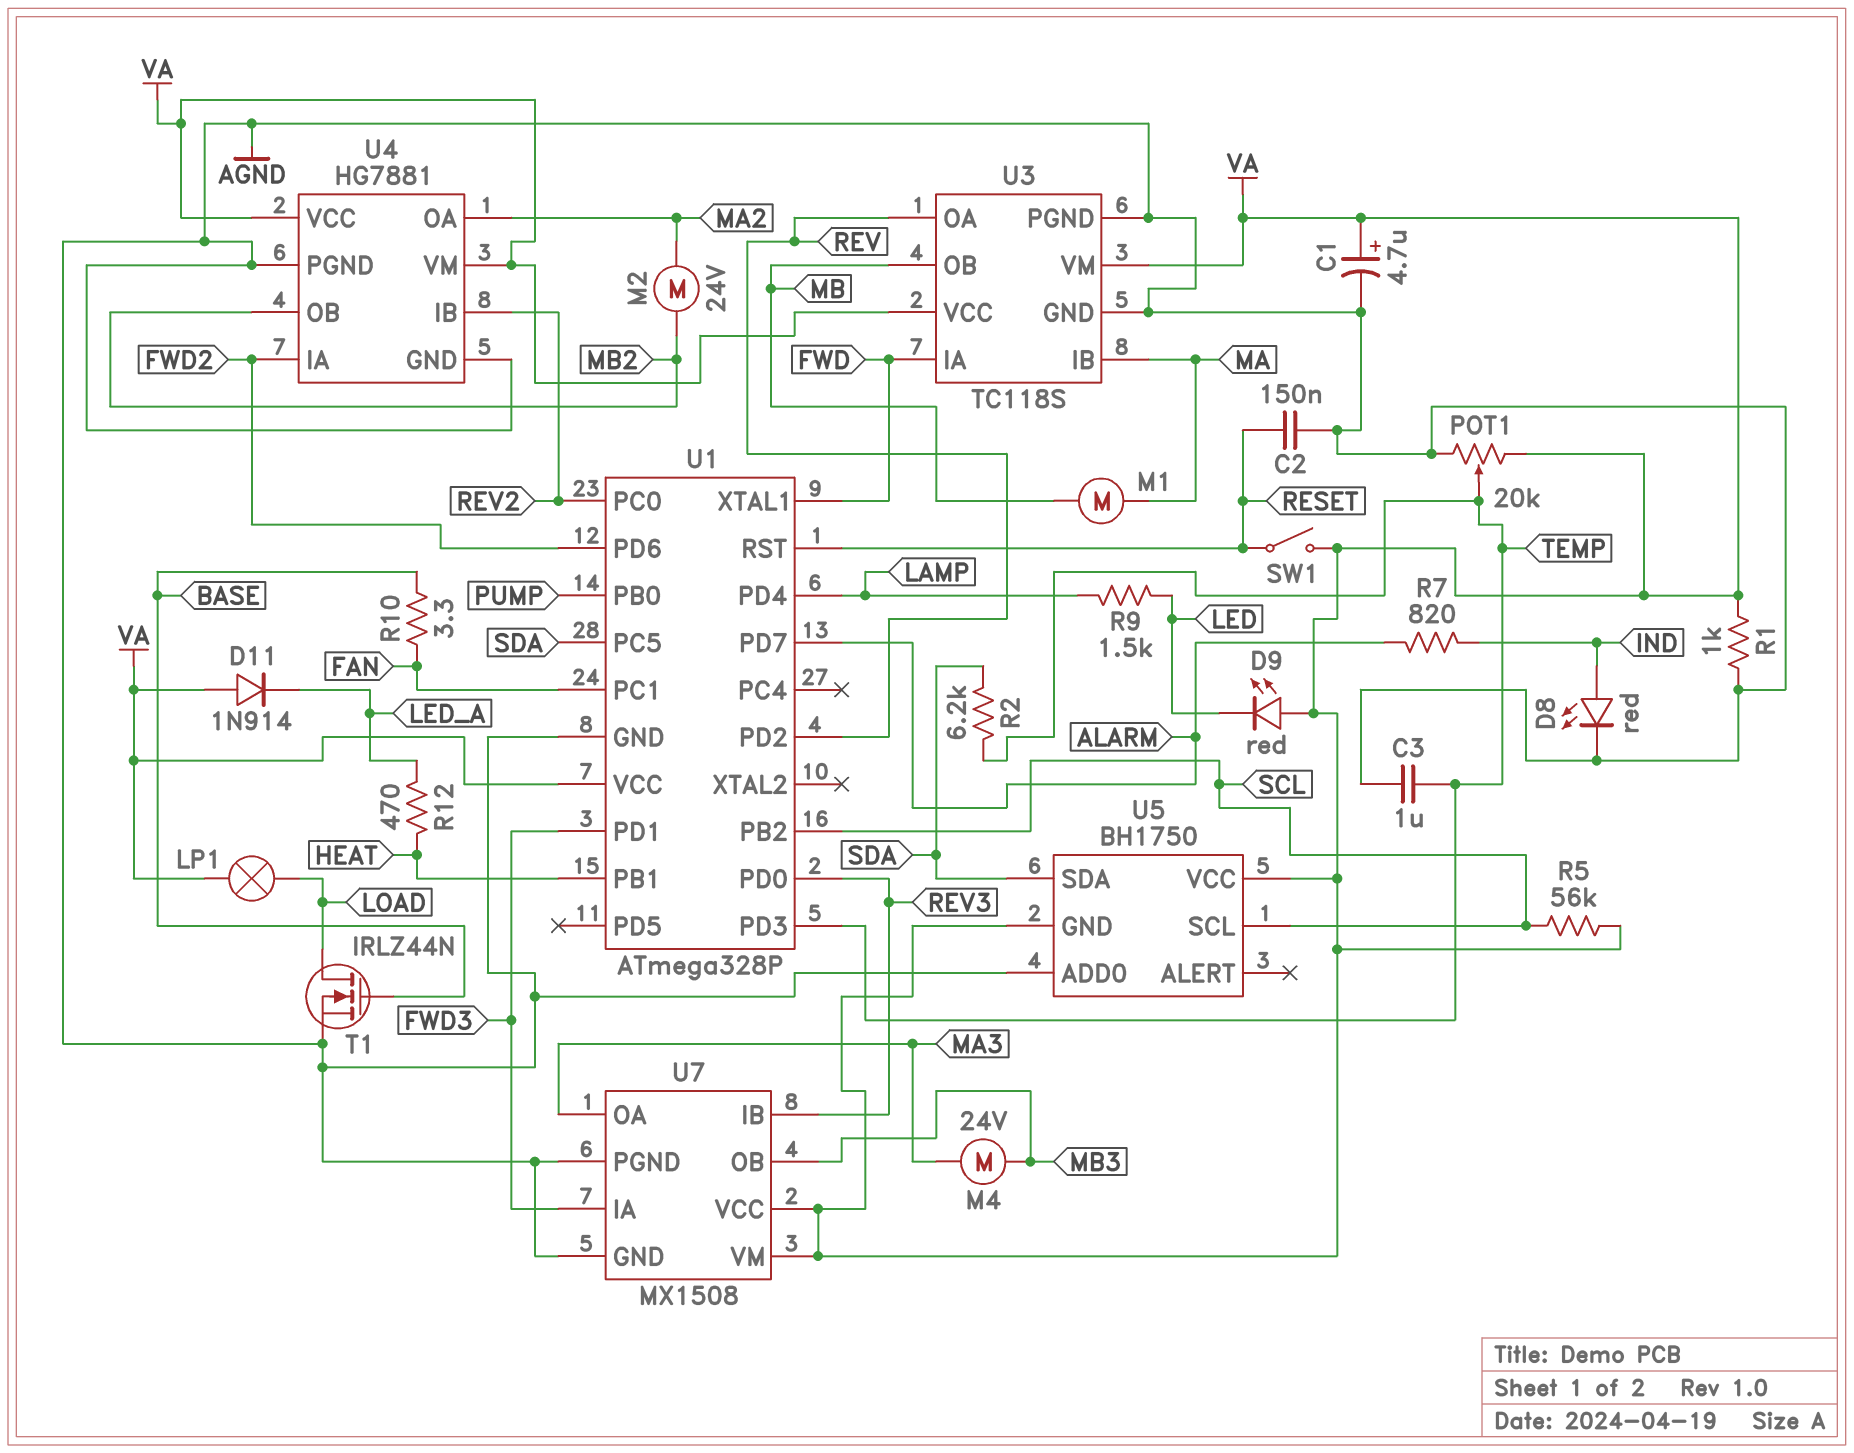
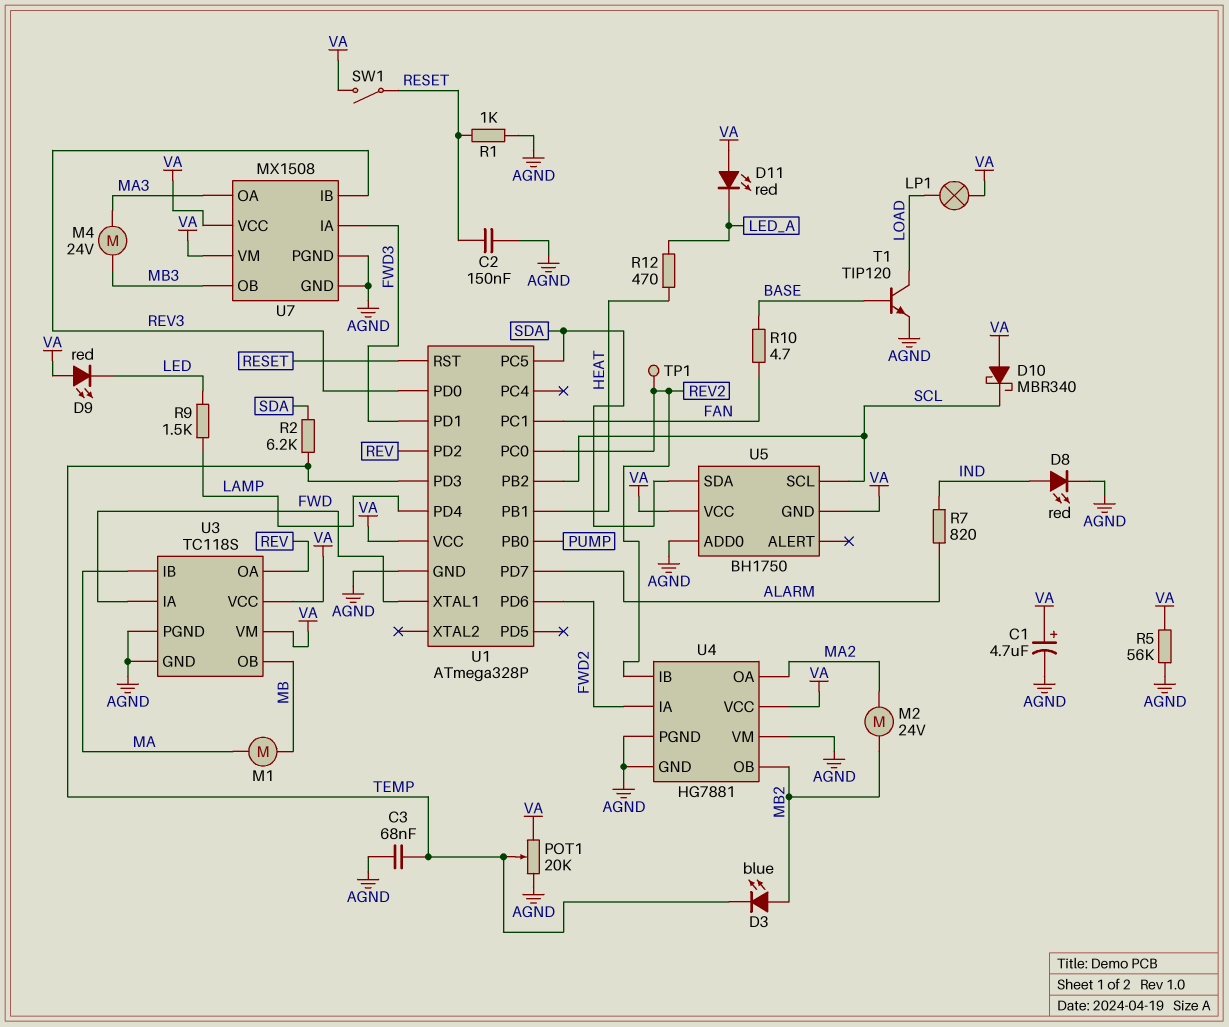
C3: 1uF (AGND, TEMP) -> 68nF (AGND, TEMP)
D3: none -> LED blue (A MB2, K TEMP)
D10: none -> schottky MBR340 (A VA, K SCL)
D11: diode 1N914 (A VA, K LED_A) -> LED red (A VA, K LED_A)
R1: 1k (AGND, VA) -> 1k (AGND, RESET)
R5: 56k (SCL, VA) -> 56k (AGND, VA)
R10: 3.3 (BASE, FAN) -> 4.7 (BASE, FAN)
T1: NMOS IRLZ44N (G BASE, D LOAD, S AGND) -> NPN TIP120 (B BASE, C LOAD, E AGND)
TP1: none -> test point (REV2)
U4 pin VM: VA -> AGND

